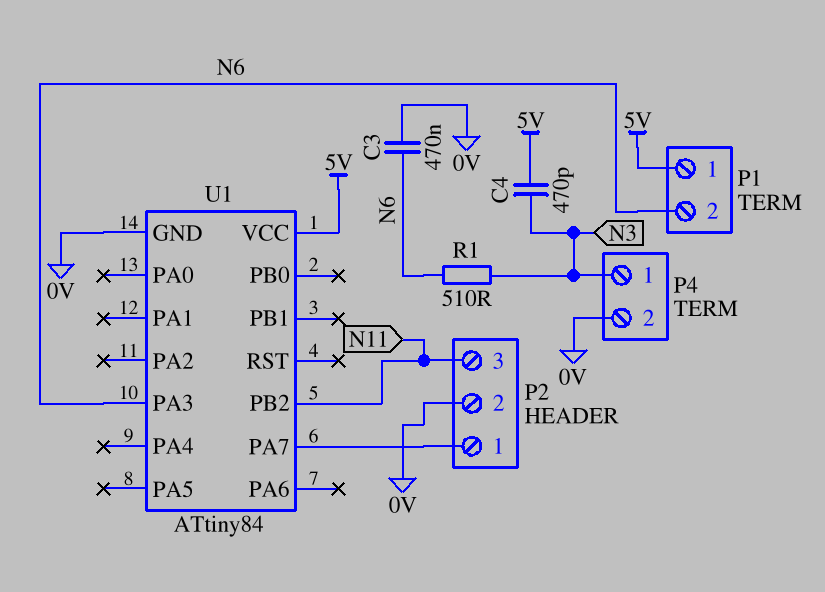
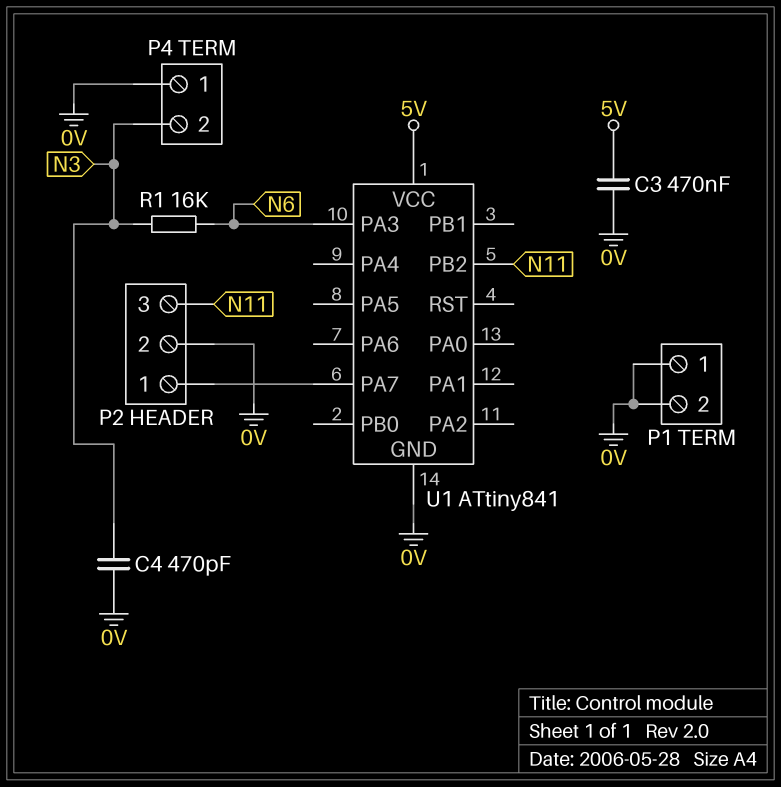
C3: 470nF (0V, N6) -> 470nF (0V, 5V)
C4: 470pF (5V, N3) -> 470pF (0V, N3)
P1 pin 1: 5V -> 0V
P1 pin 2: N6 -> 0V
P4 pin 1: N3 -> 0V
P4 pin 2: 0V -> N3
R1: 510 (N3, N6) -> 16k (N3, N6)
U1: ATtiny84 -> ATtiny841

